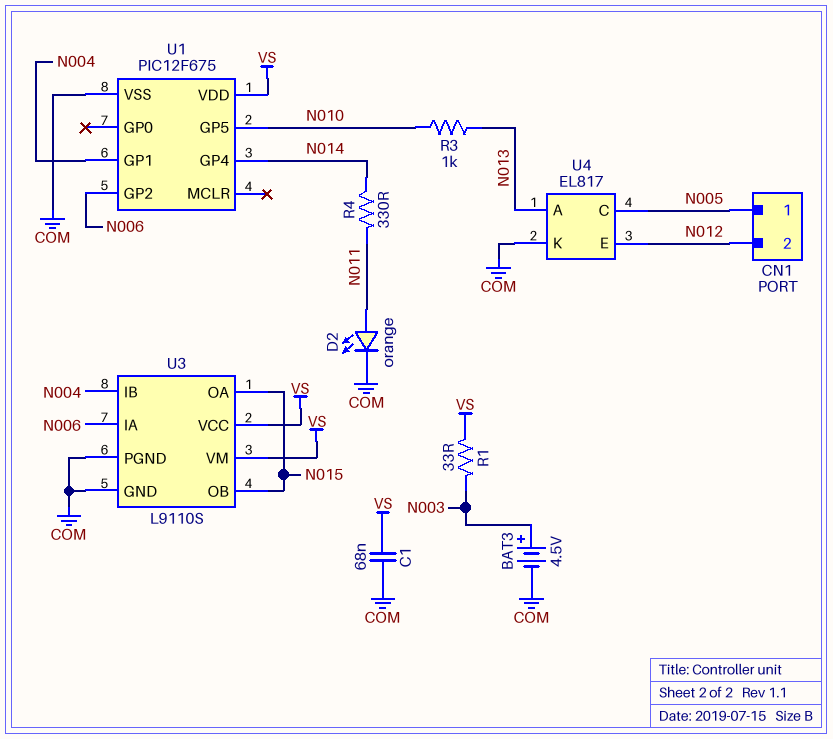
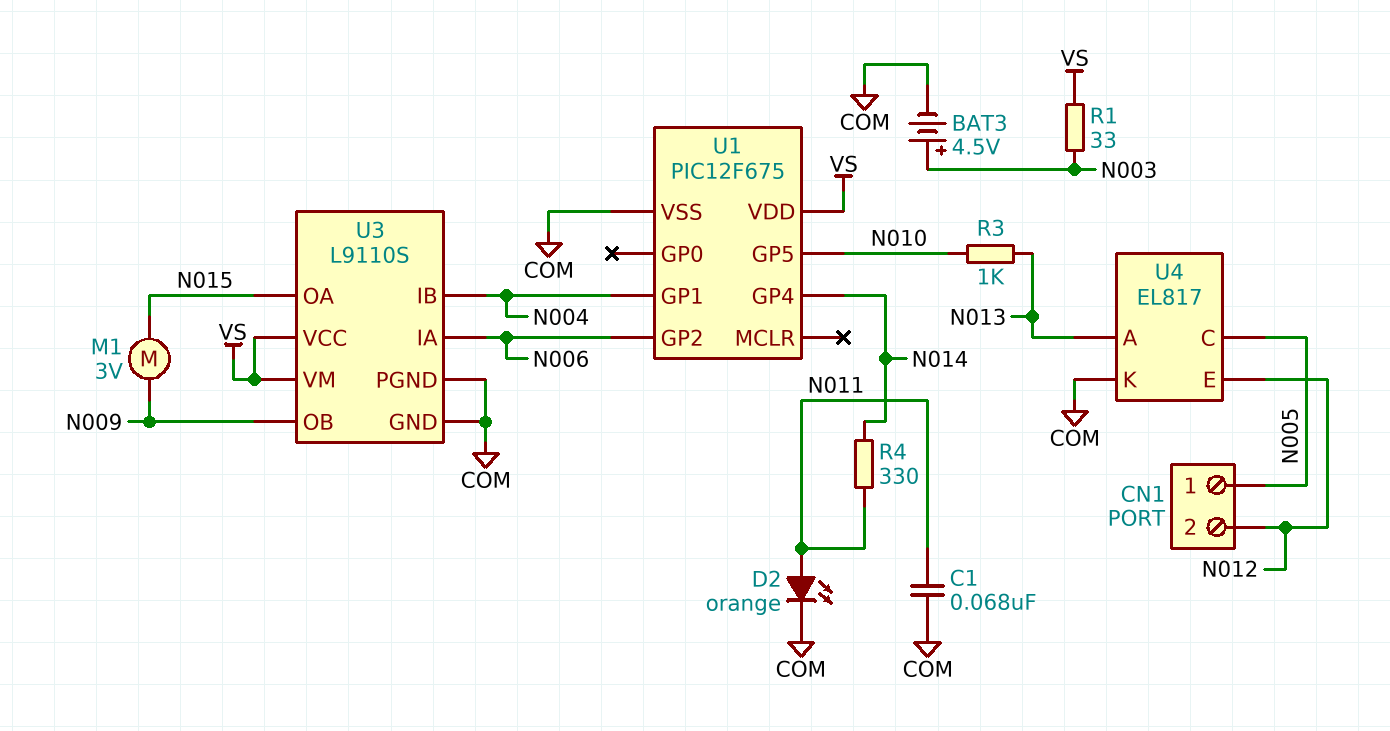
C1: 68nF (COM, VS) -> 68nF (COM, N011)
M1: none -> motor 3V (N009, N015)
U3 pin OB: N015 -> N009

